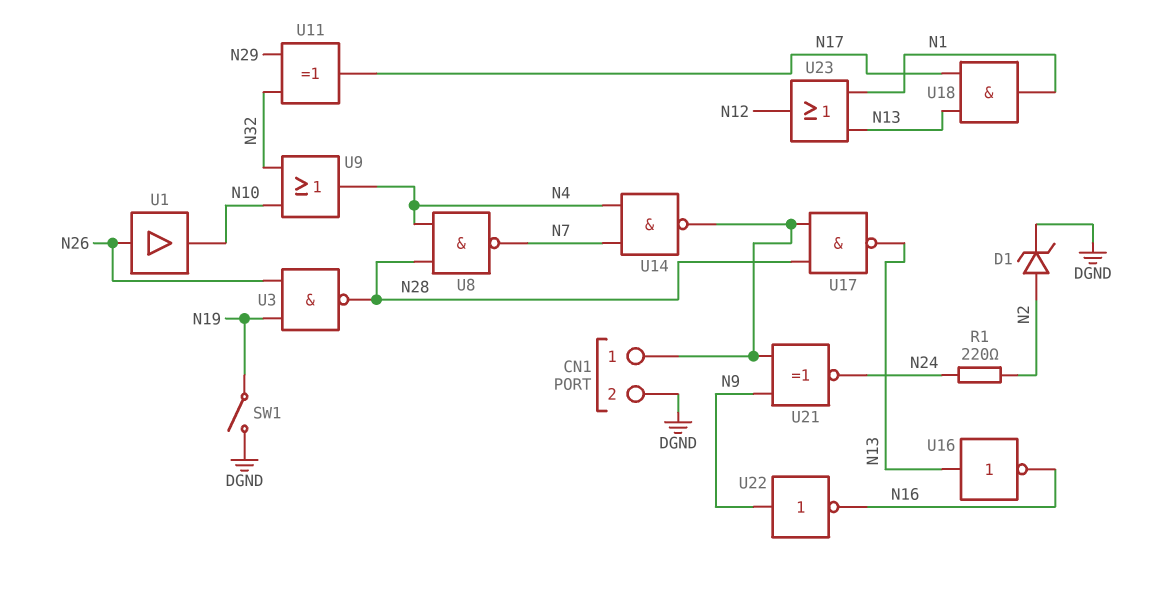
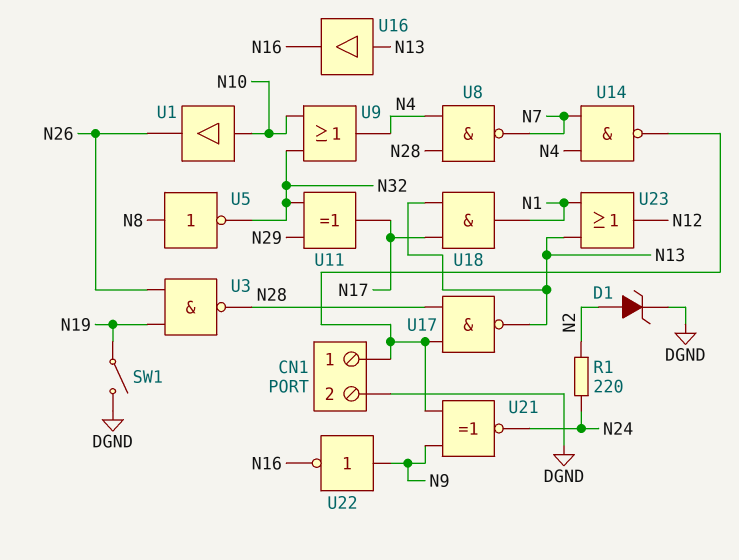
U1: buffer (in N26, out N10) -> buffer (in N10, out N26)
U5: none -> NOT (in N8, out N32)
U16: NOT (in N13, out N16) -> buffer (in N13, out N16)

